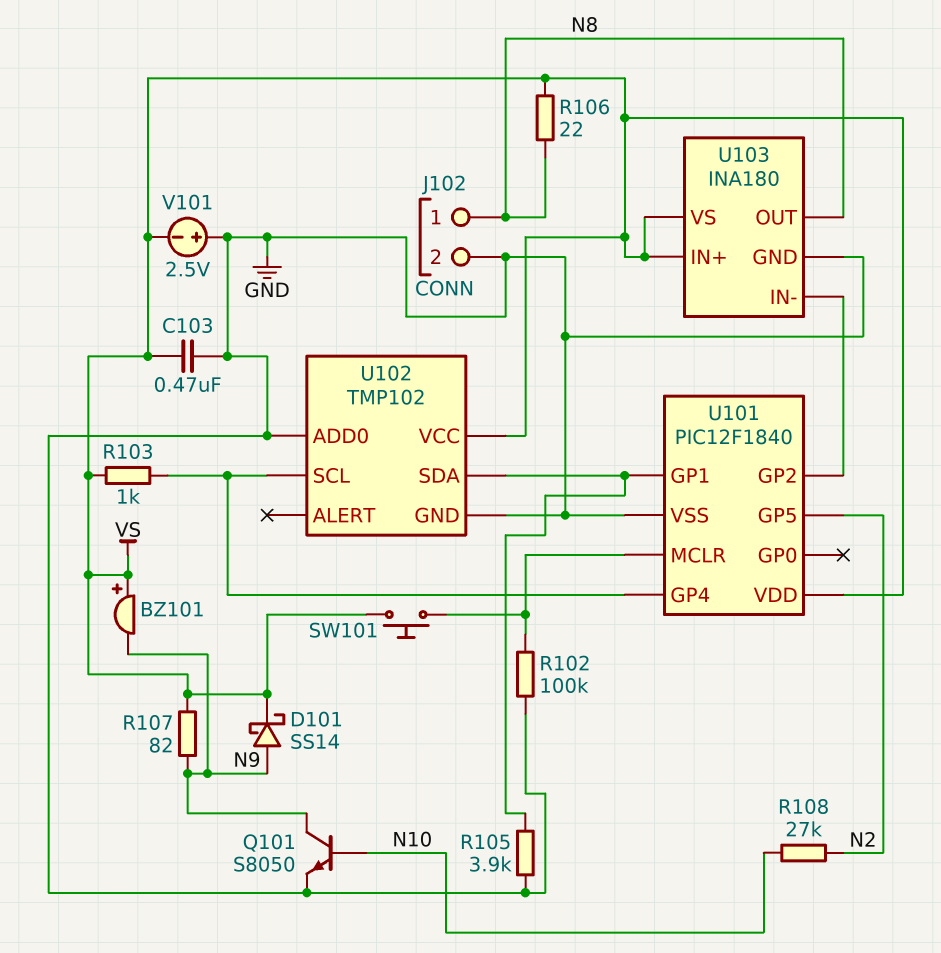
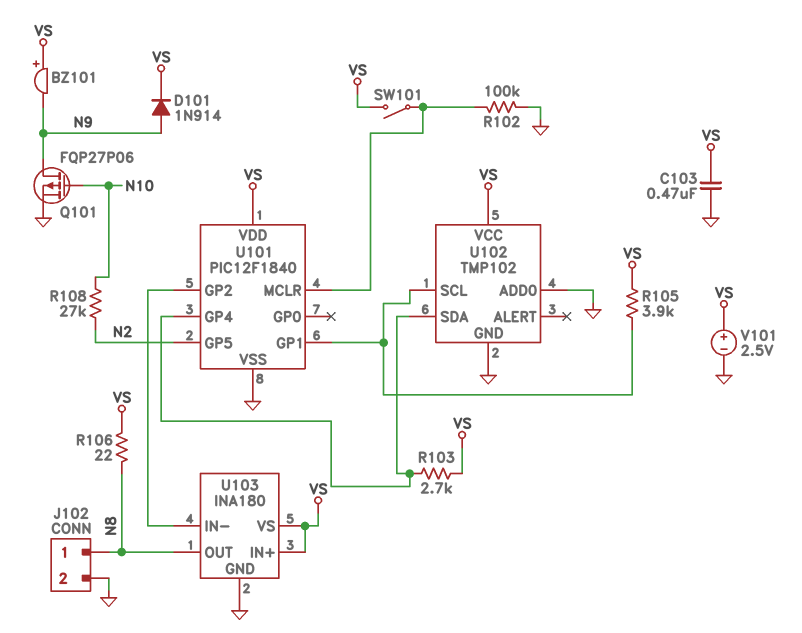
D101: schottky SS14 (A N9, K VS) -> diode 1N914 (A N9, K VS)
Q101: NPN S8050 (B N10, C N9, E GND) -> PMOS FQP27P06 (G N10, D N9, S GND)
R103: 1k (U101/GP4, VS) -> 2.7k (U101/GP4, VS)
R105: 3.9k (GND, U101/GP1) -> 3.9k (U101/GP1, VS)
R107: 82 (N9, VS) -> none
SW101: button (U101/MCLR, VS) -> switch (U101/MCLR, VS)
U102 pin SCL: U101/GP4 -> U101/GP1
U102 pin SDA: U101/GP1 -> U101/GP4
V101: 2.5V (plus GND, minus VS) -> 2.5V (plus VS, minus GND)

